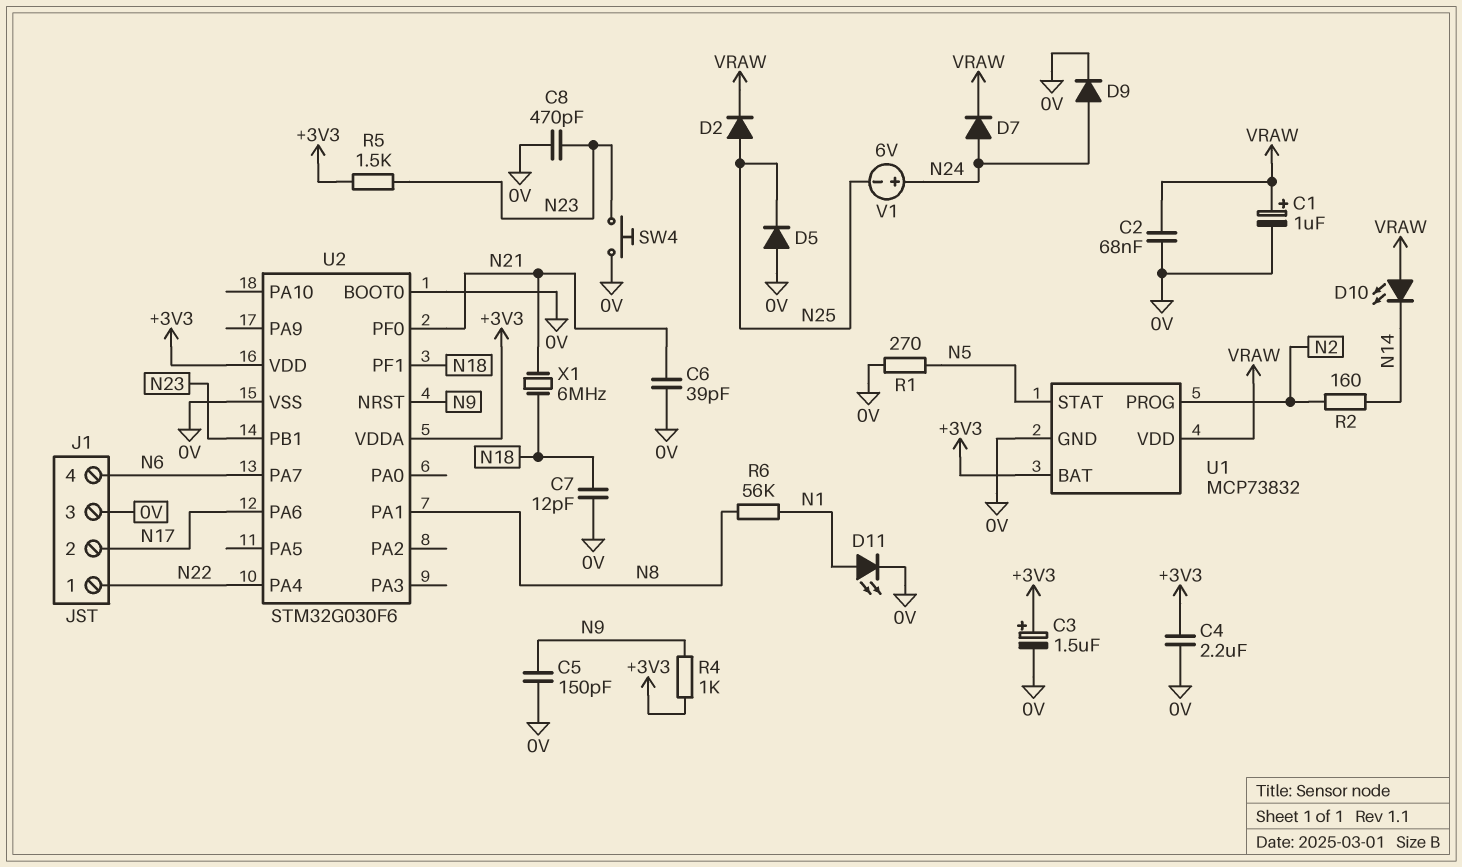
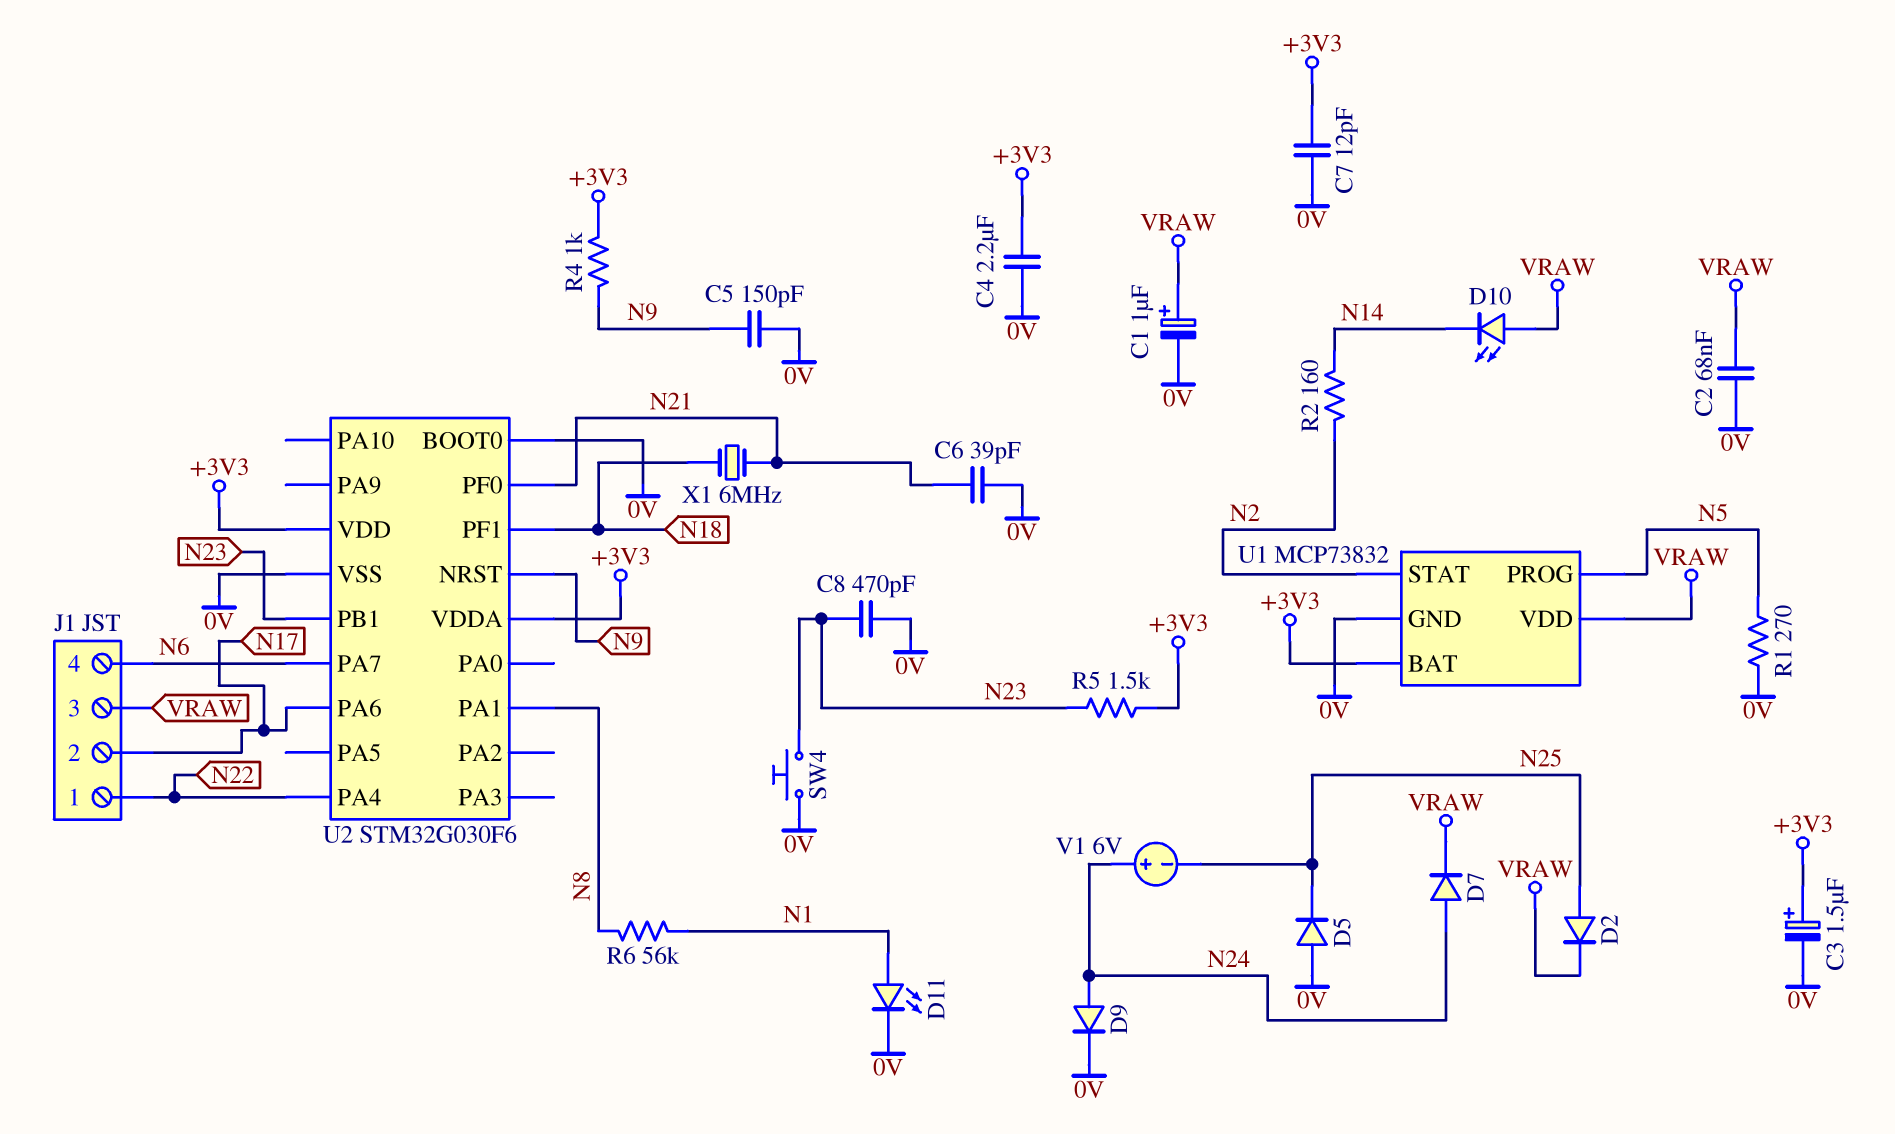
C7: 12pF (0V, N18) -> 12pF (+3V3, 0V)
J1 pin 3: 0V -> VRAW
U1 pin PROG: N2 -> N5
U1 pin STAT: N5 -> N2

